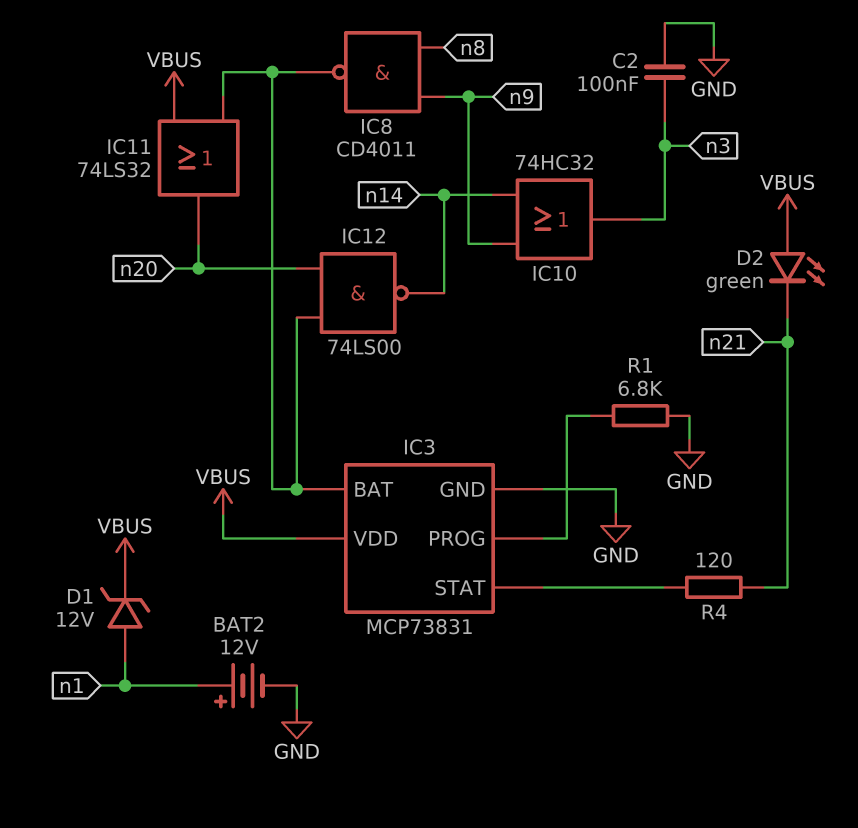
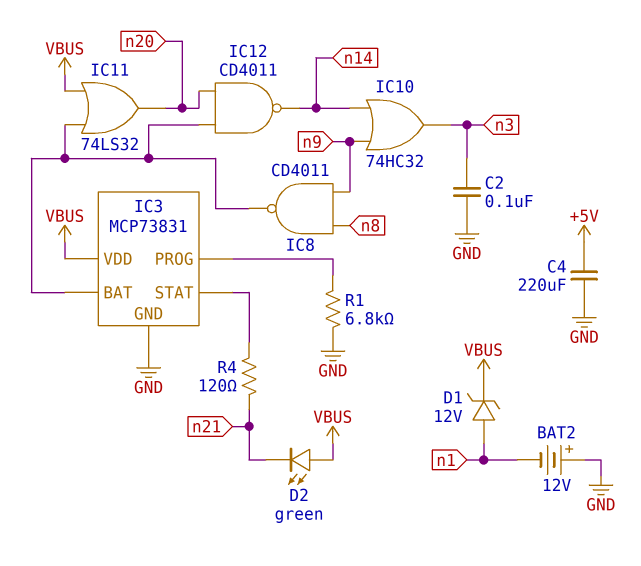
BAT2: 12V (plus n1, minus GND) -> 12V (plus GND, minus n1)
C4: none -> 220uF (+5V, GND)
IC12: NAND 74LS00 (in IC3/BAT, in n20, out n14) -> NAND CD4011 (in IC3/BAT, in n20, out n14)

